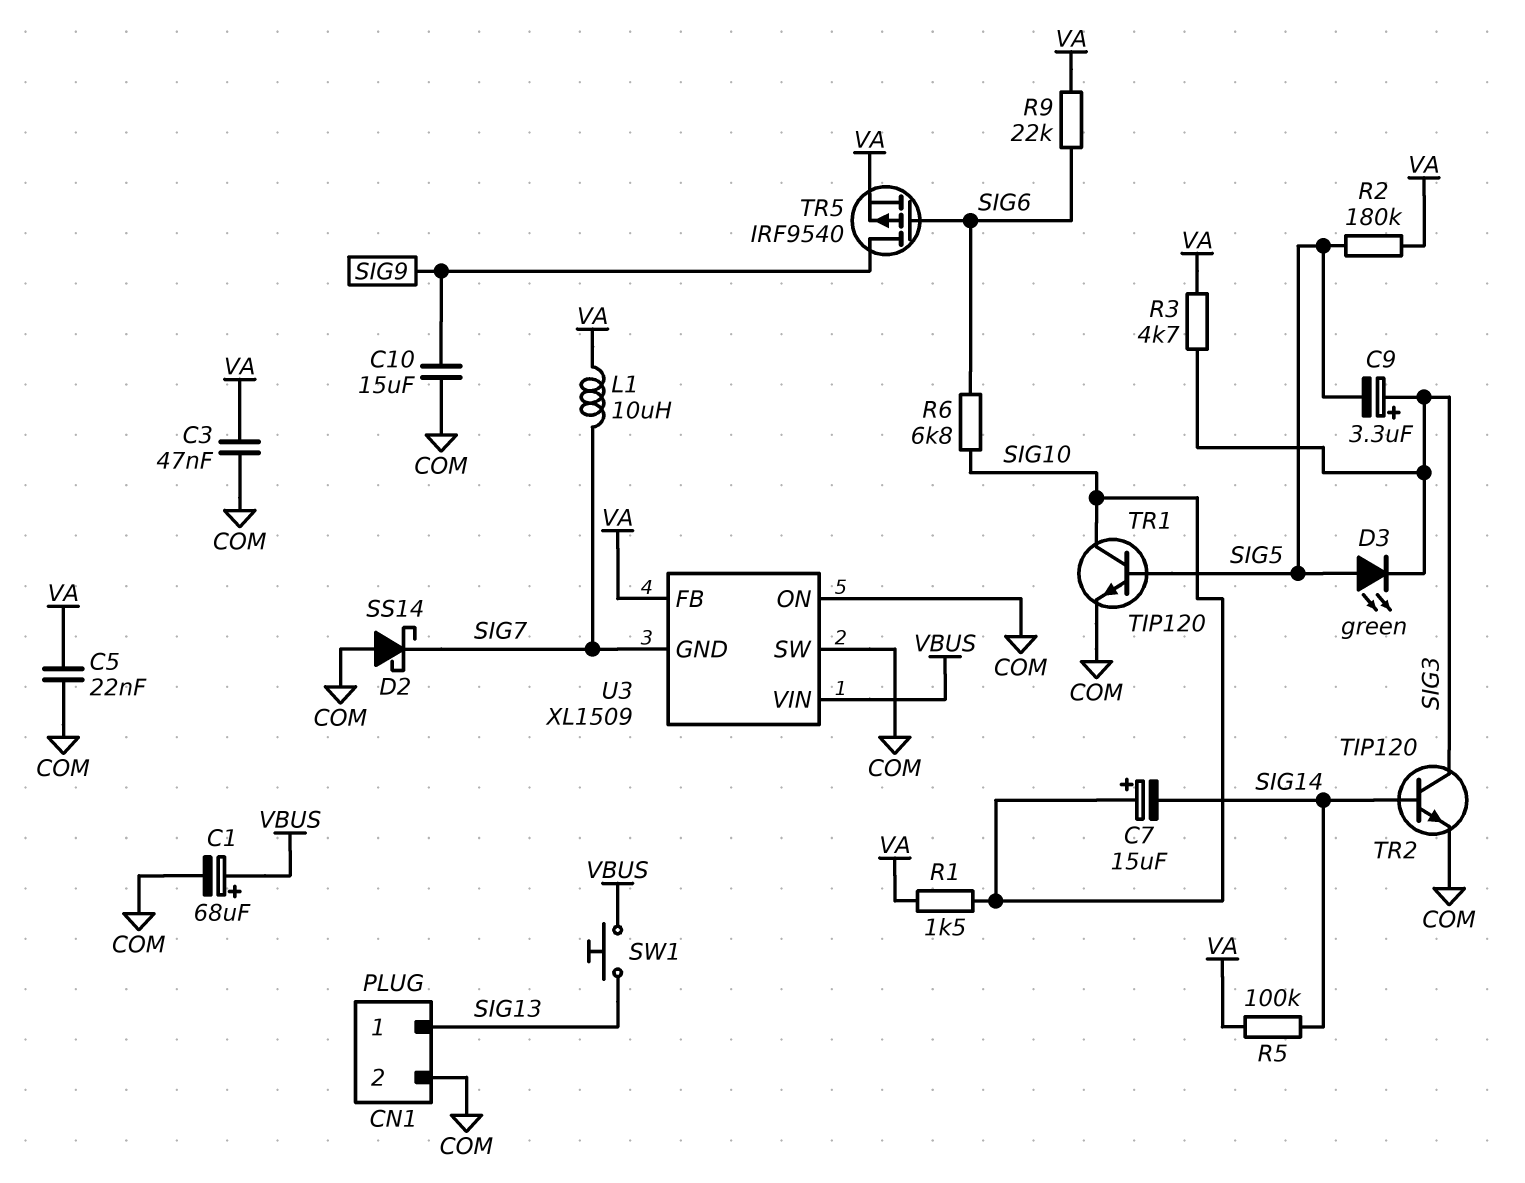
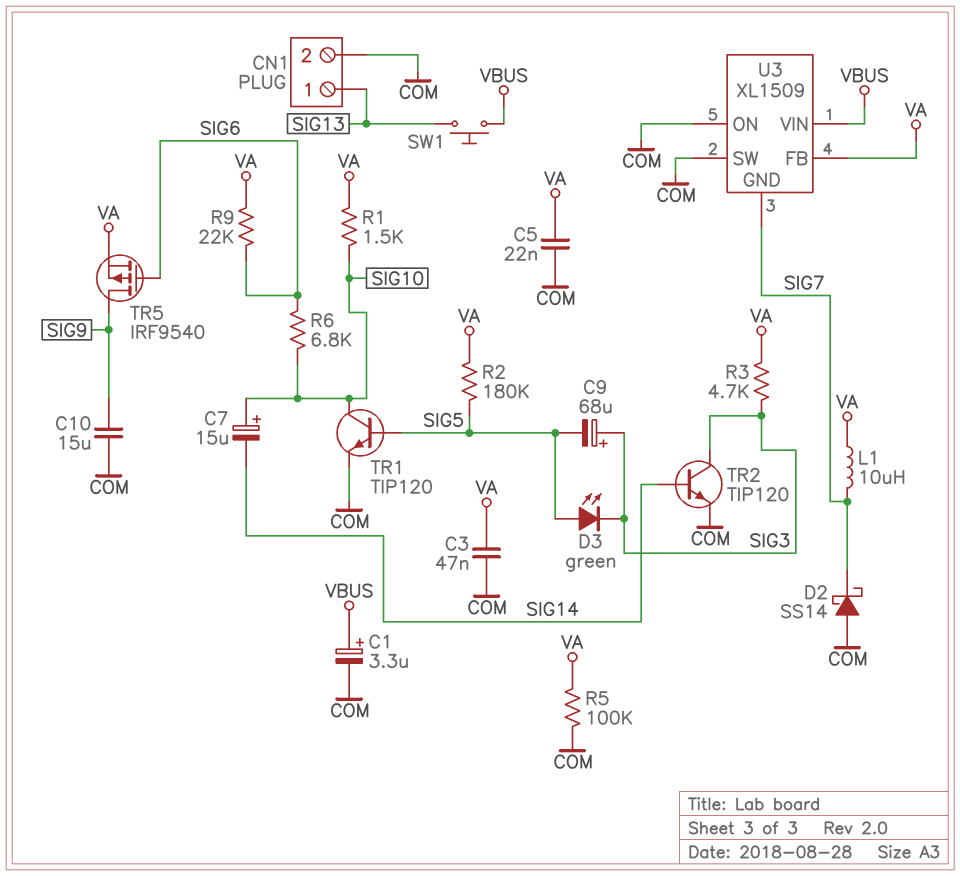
C1: 68uF (plus VBUS, minus COM) -> 3.3uF (plus VBUS, minus COM)
C9: 3.3uF (plus SIG3, minus SIG5) -> 68uF (plus SIG3, minus SIG5)
R5: 100k (SIG14, VA) -> 100k (COM, VA)

